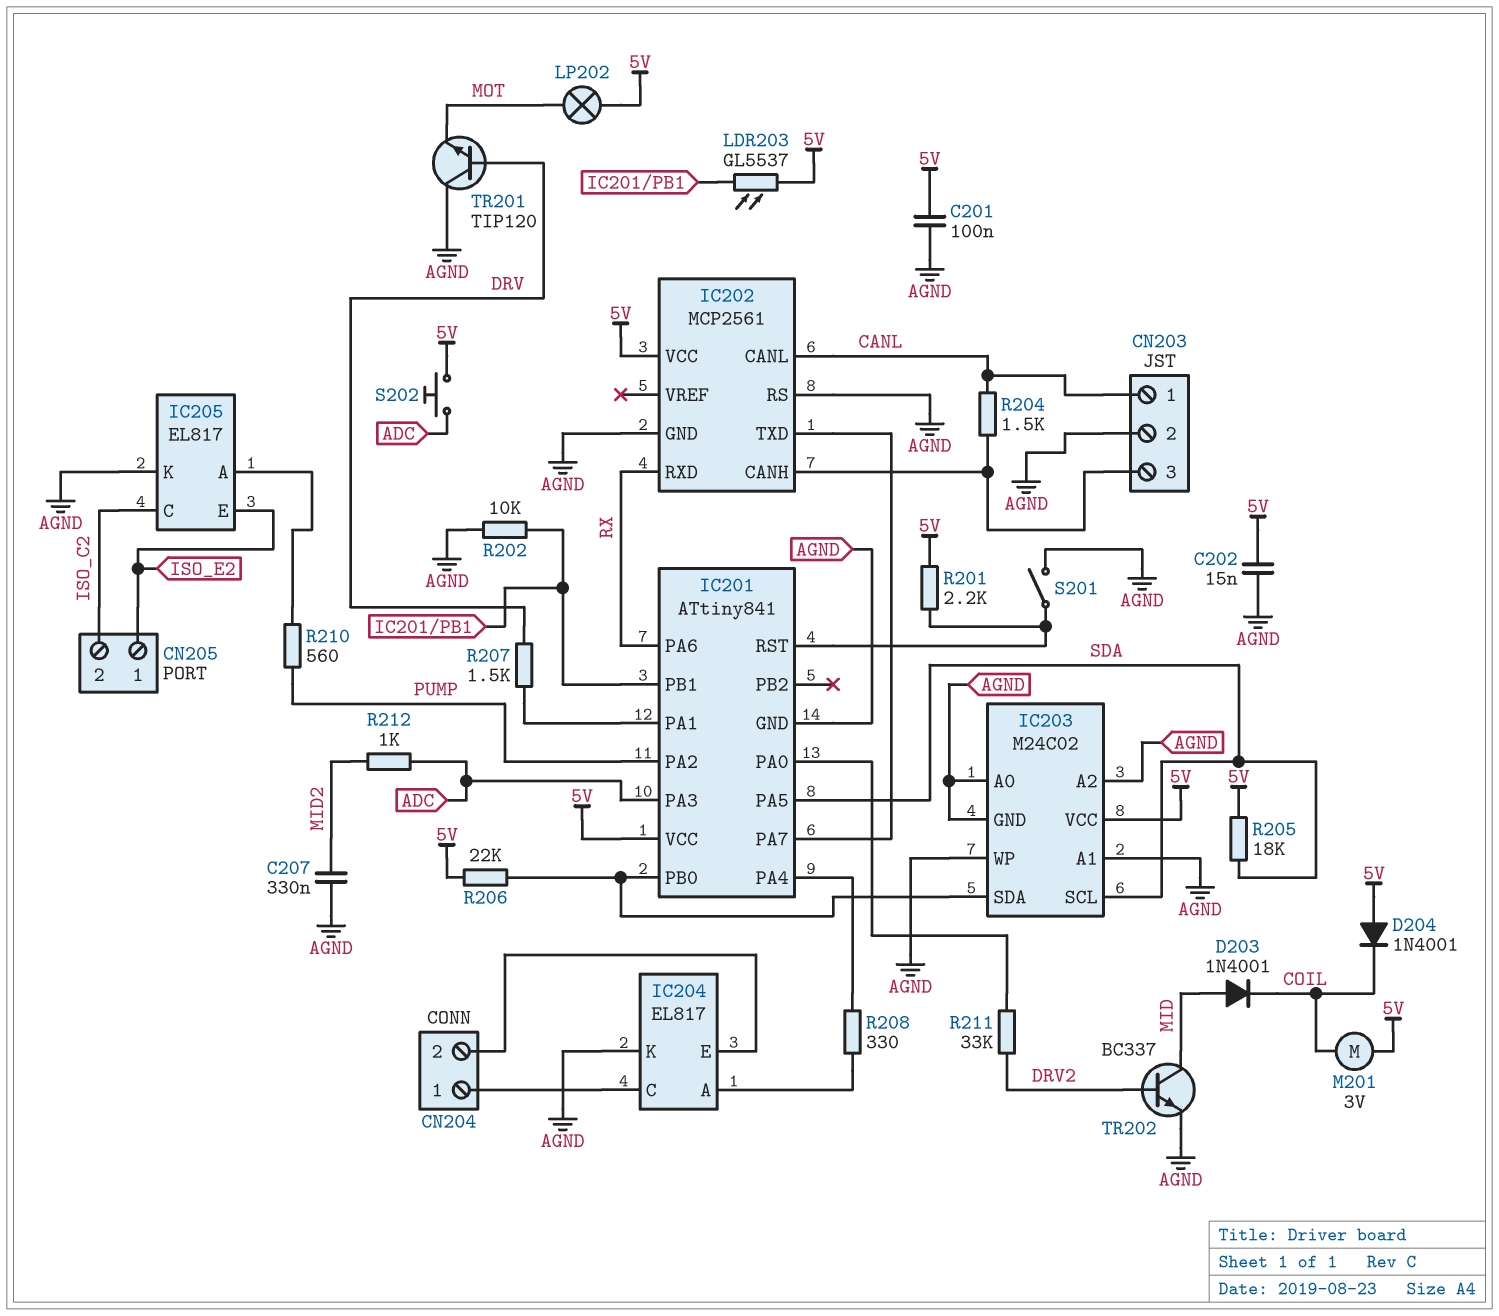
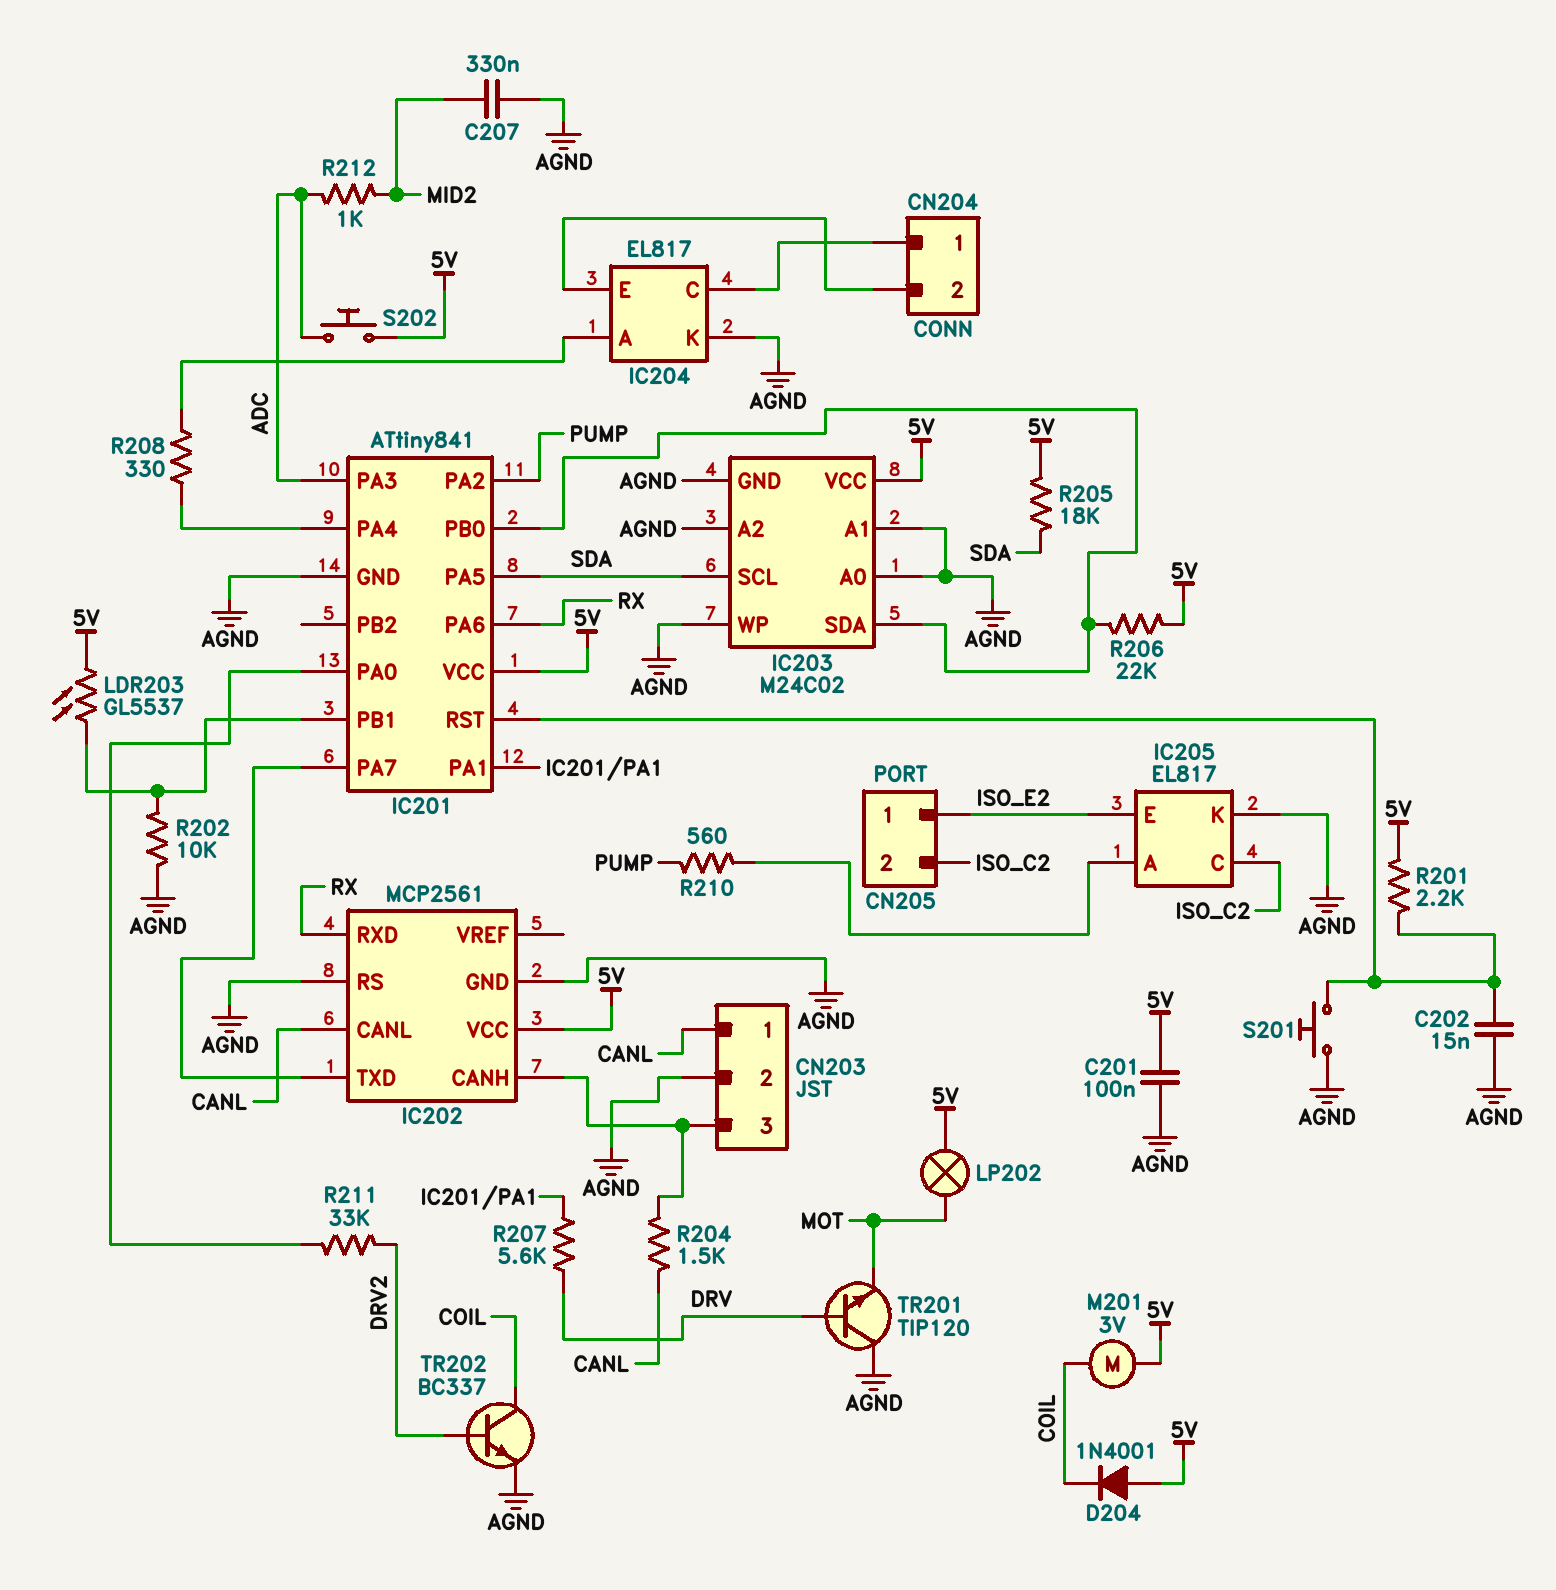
C202: 15nF (5V, AGND) -> 15nF (AGND, IC201/RST)
D203: diode 1N4001 (A MID, K COIL) -> none
R207: 1.5k (DRV, IC201/PA1) -> 5.6k (DRV, IC201/PA1)
S201: switch (AGND, IC201/RST) -> button (AGND, IC201/RST)
TR202: NPN BC337 (B DRV2, C MID, E AGND) -> NPN BC337 (B DRV2, C COIL, E AGND)

